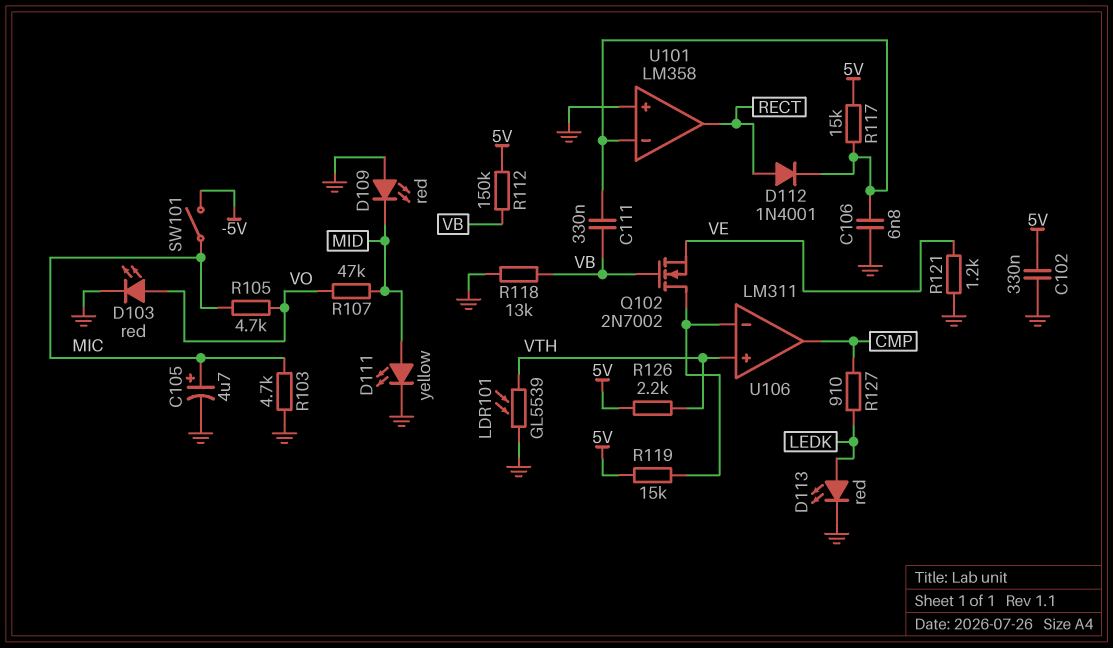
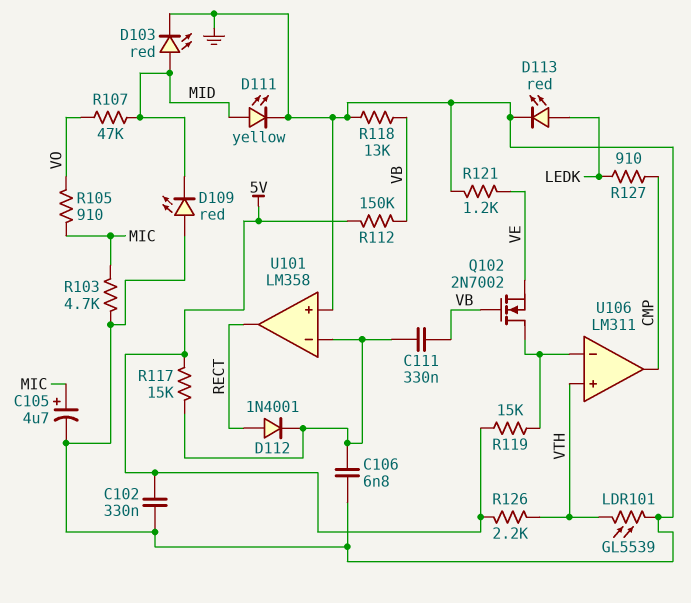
D103: LED red (A VO, K GND) -> LED red (A MID, K GND)
R105: 4.7k (MIC, VO) -> 910 (MIC, VO)
SW101: switch (-5V, MIC) -> none

